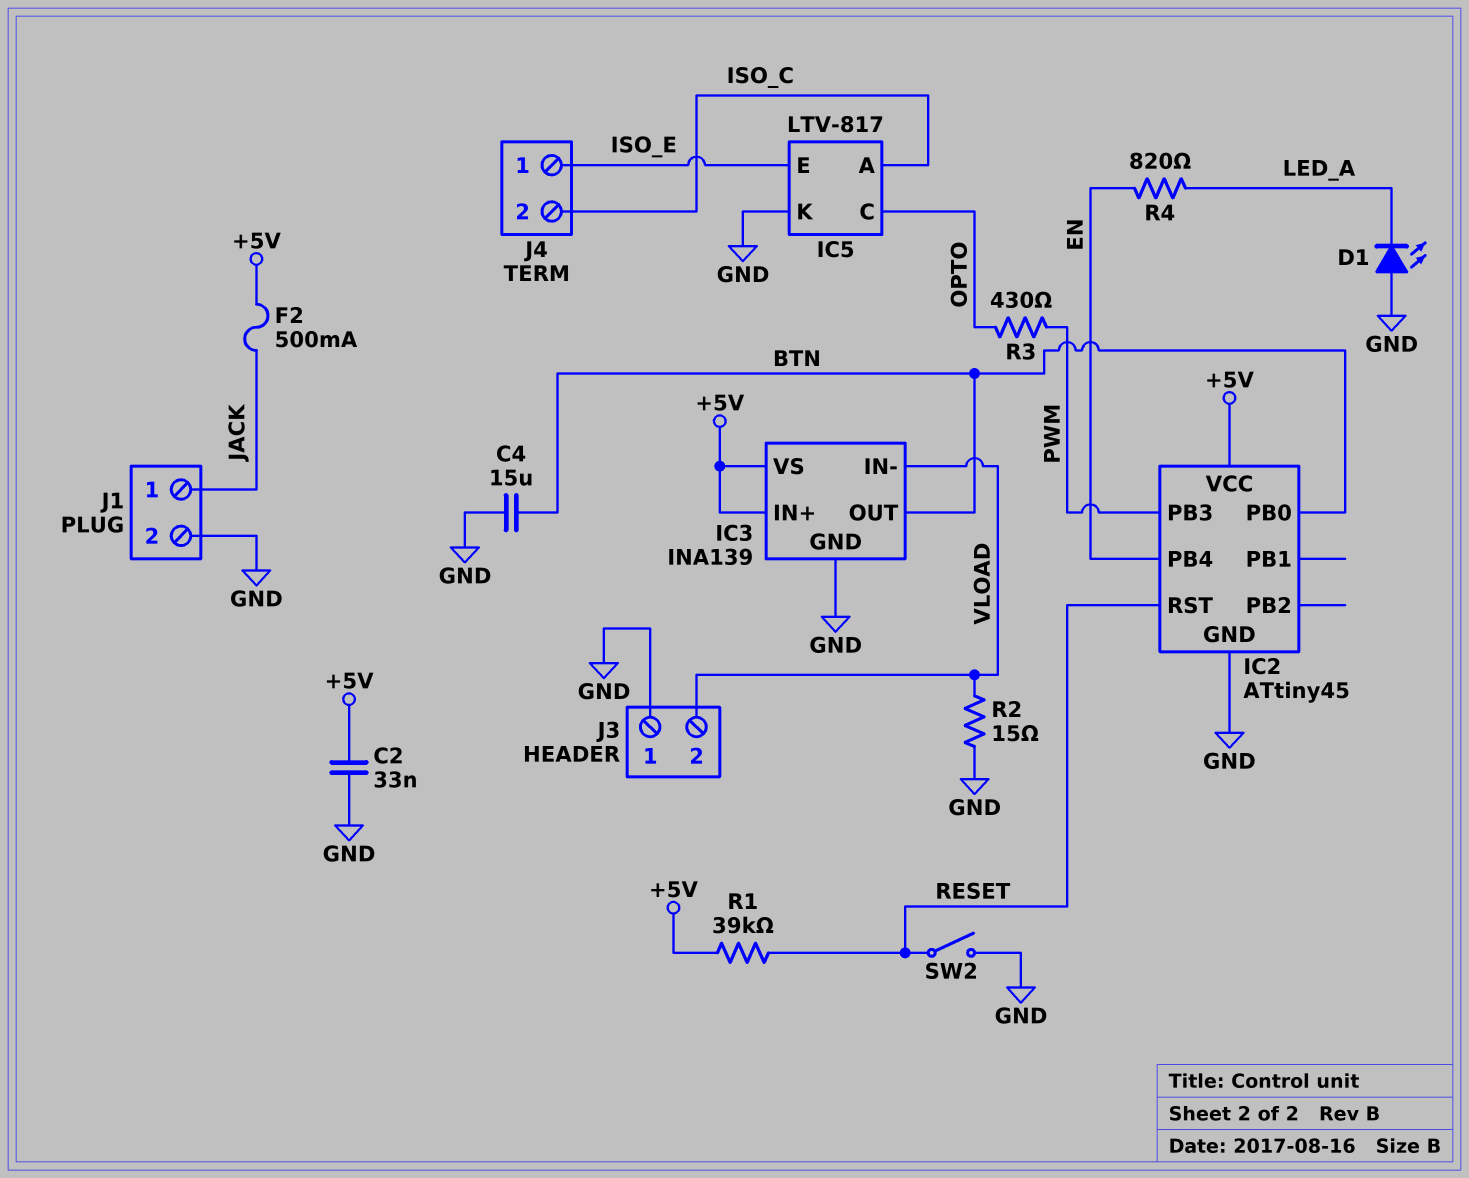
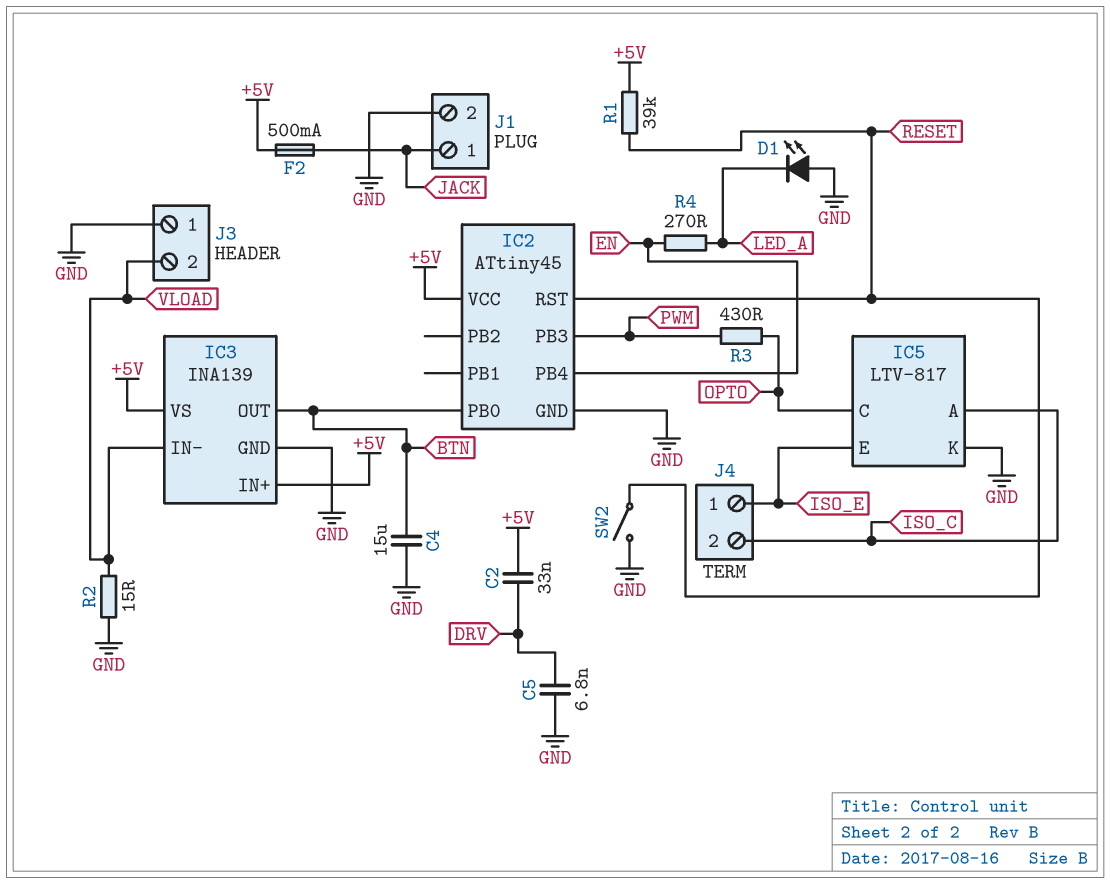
C2: 33nF (+5V, GND) -> 33nF (+5V, DRV)
C5: none -> 6.8nF (DRV, GND)
R4: 820 (EN, LED_A) -> 270 (EN, LED_A)

